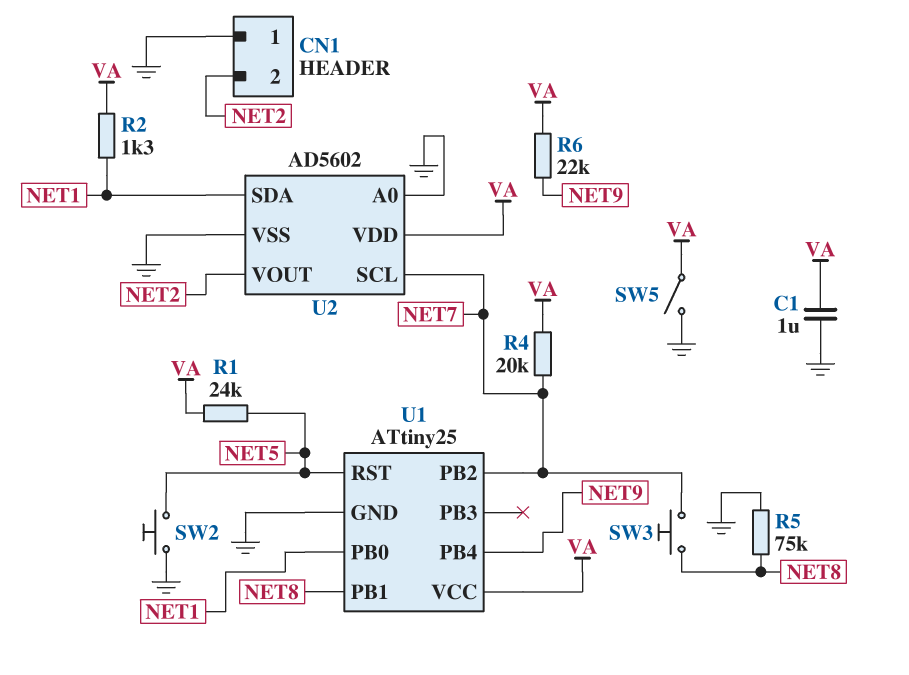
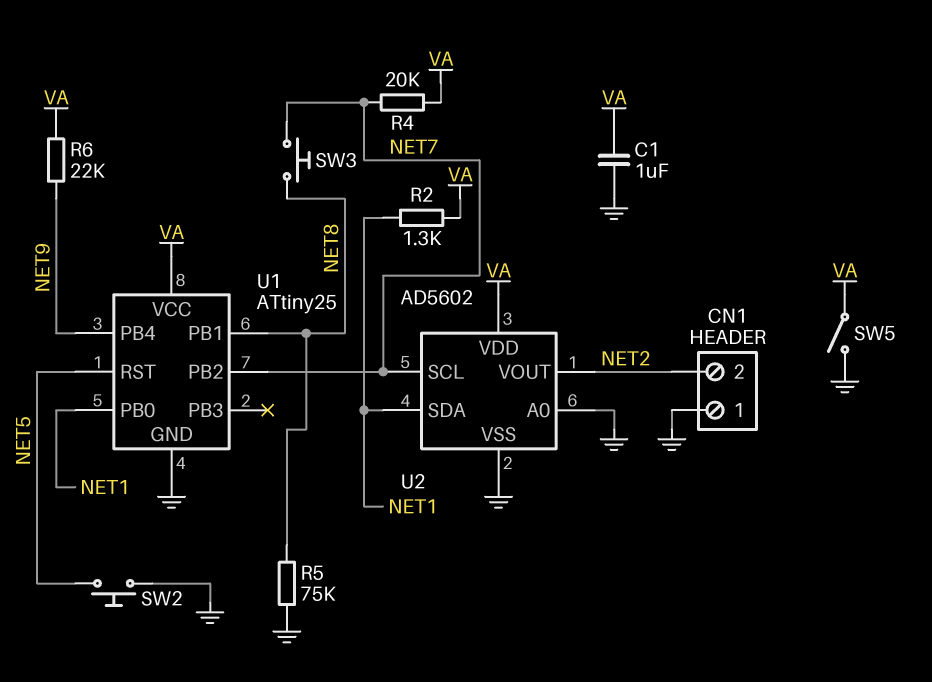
R1: 24k (NET5, VA) -> none

